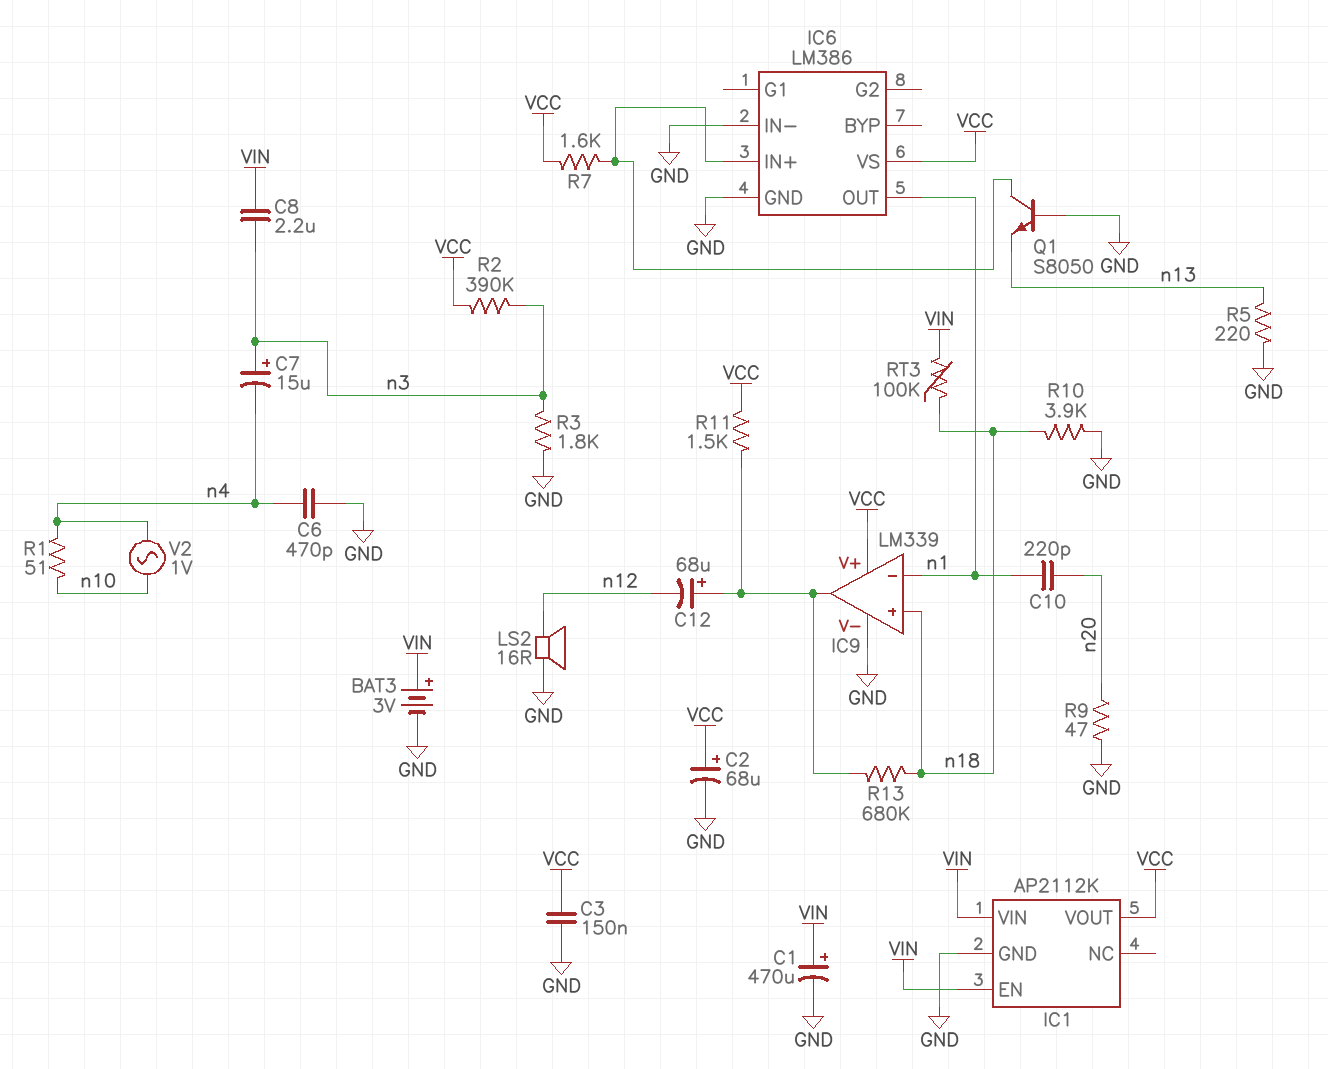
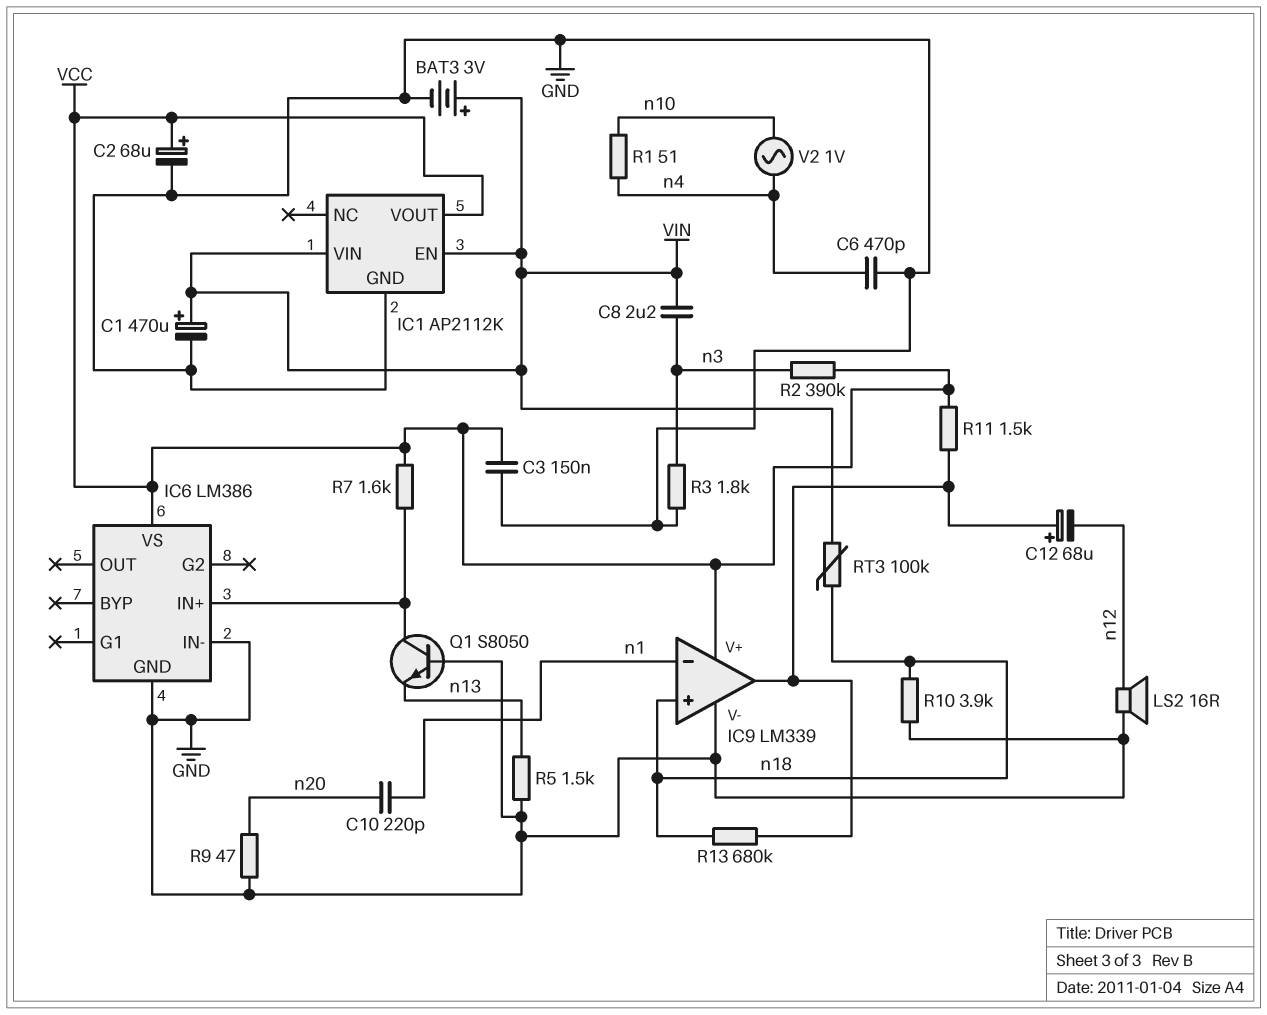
C7: 15uF (plus n3, minus n4) -> none
IC6 pin OUT: n1 -> none
R5: 220 (GND, n13) -> 1.5k (GND, n13)

